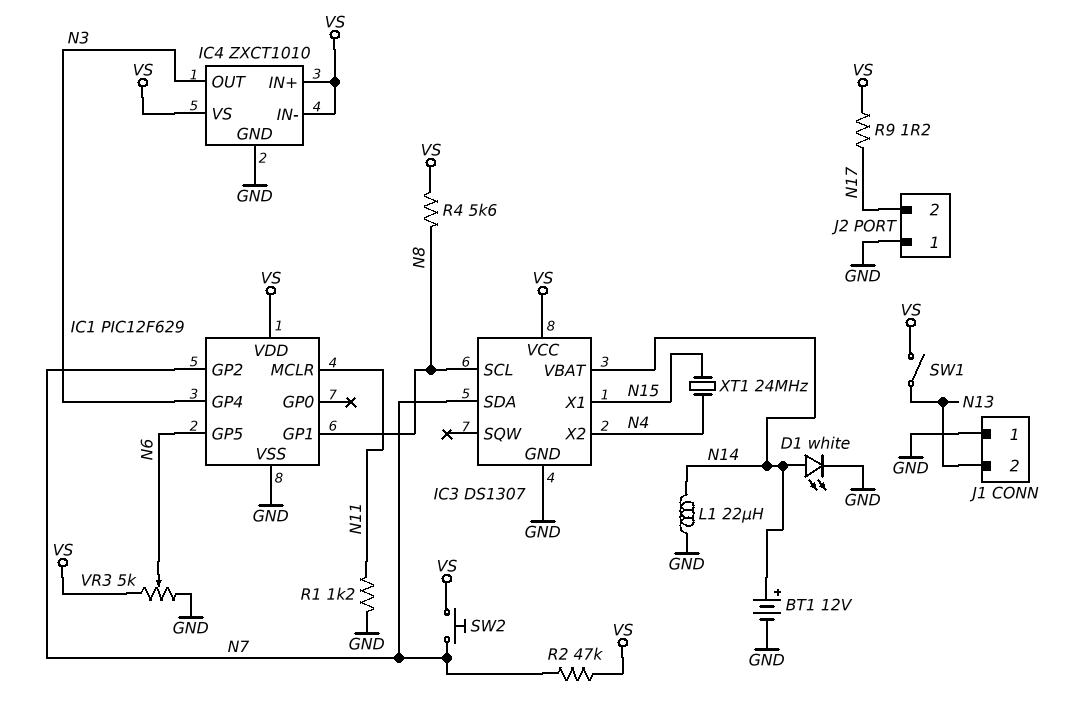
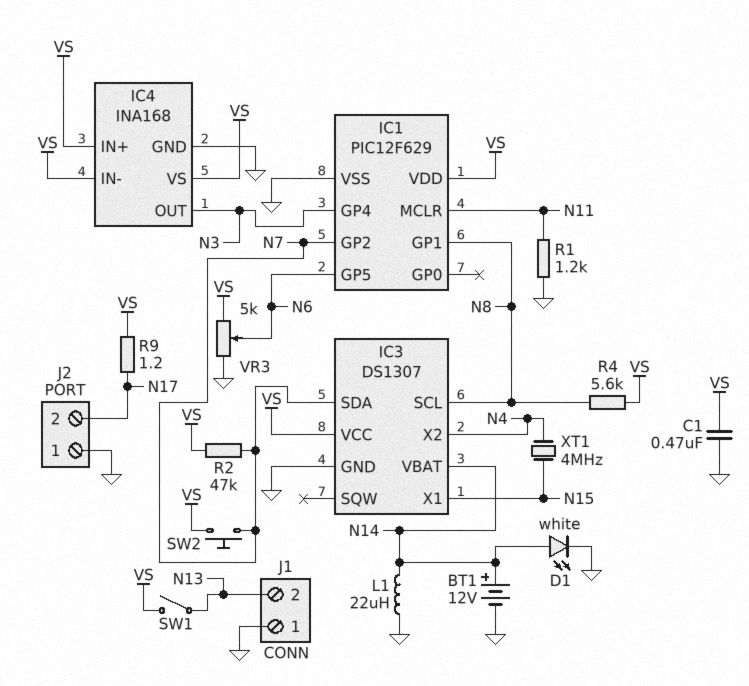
C1: none -> 470nF (GND, VS)
IC4: ZXCT1010 -> INA168
XT1: 24MHz (N4, N15) -> 4MHz (N4, N15)

